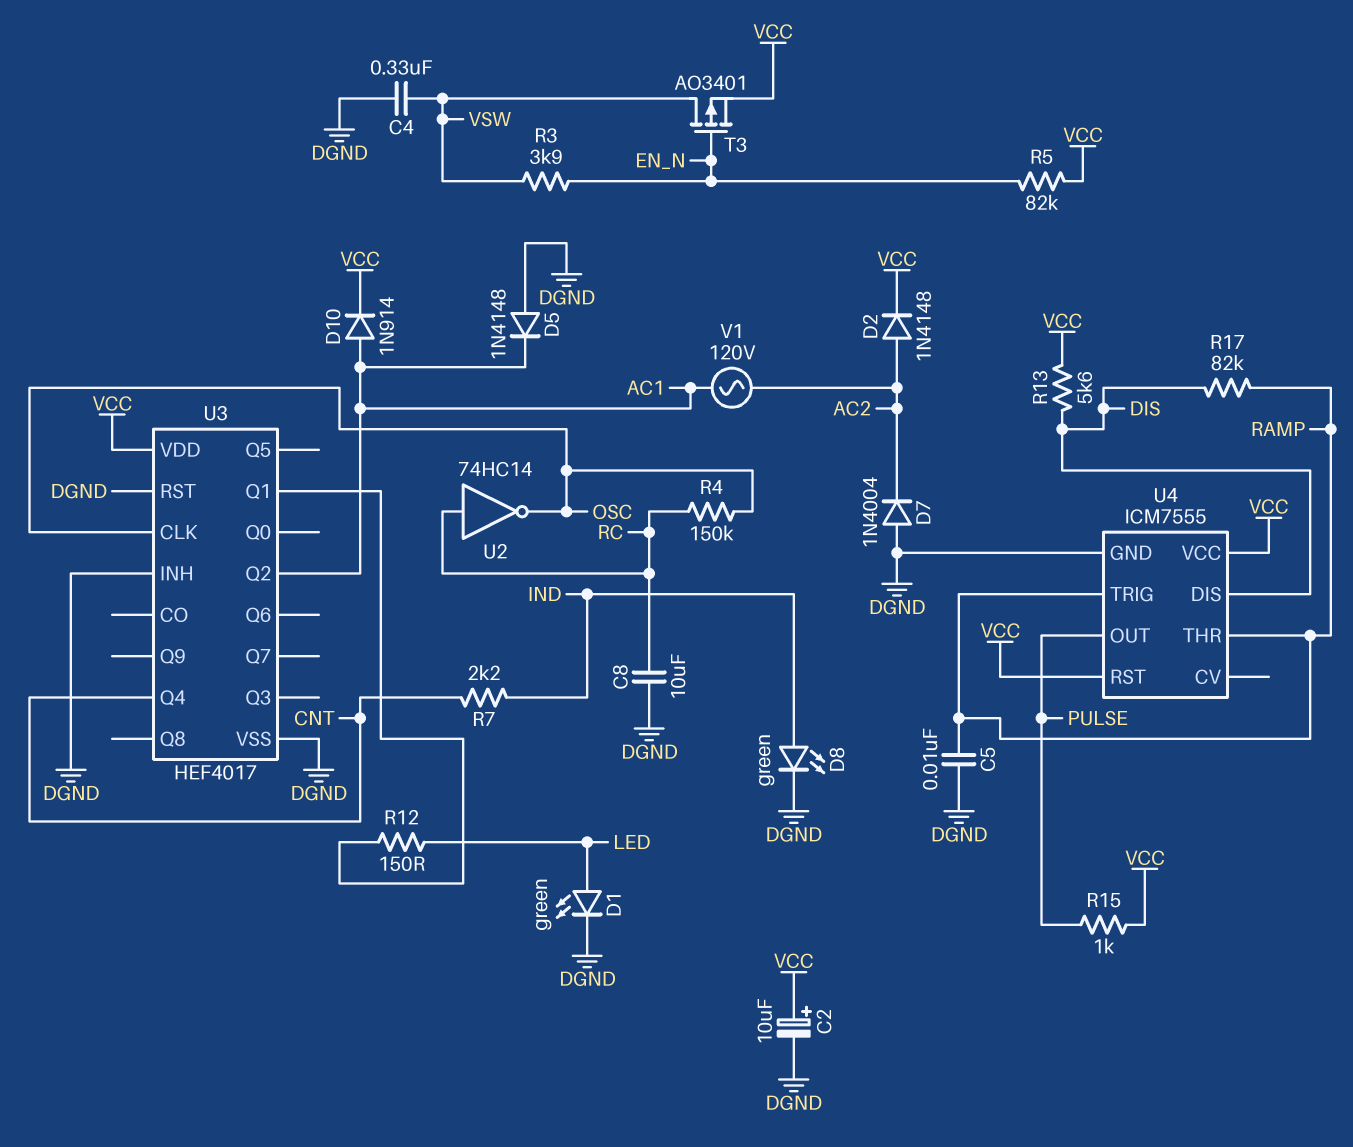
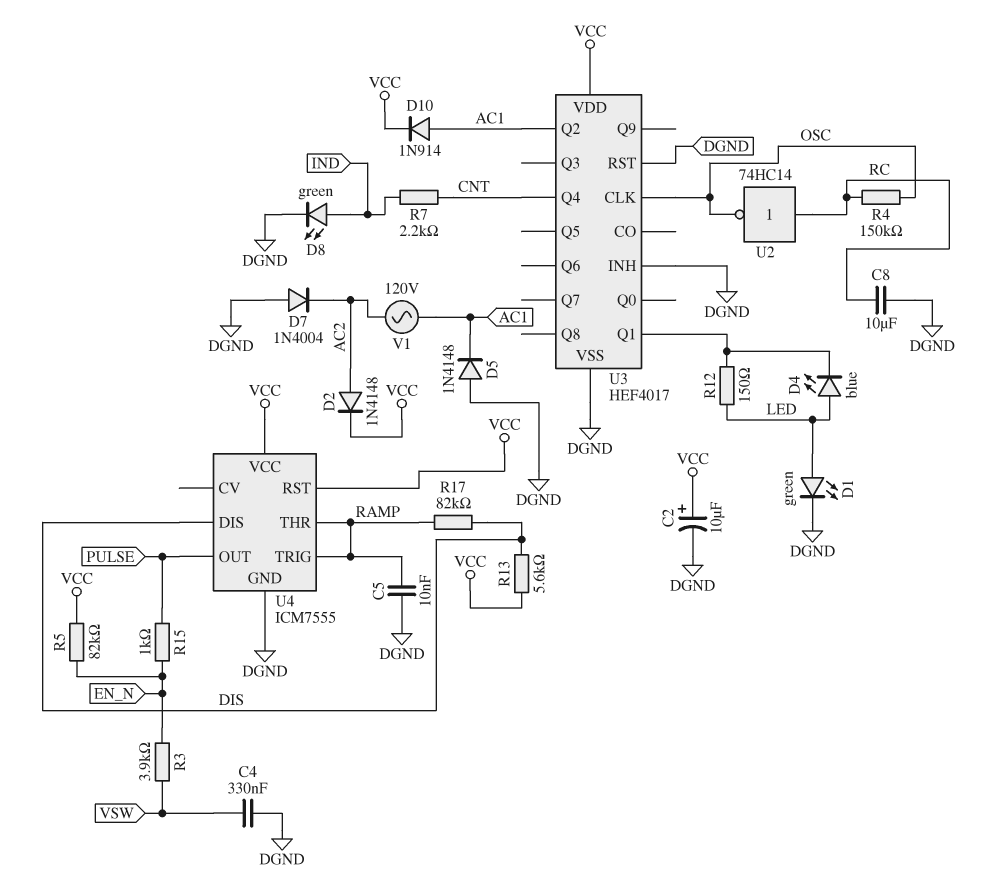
D4: none -> LED blue (A LED, K U3/Q1)
R15: 1k (PULSE, VCC) -> 1k (EN_N, PULSE)
T3: PMOS AO3401 (G EN_N, D VSW, S VCC) -> none

